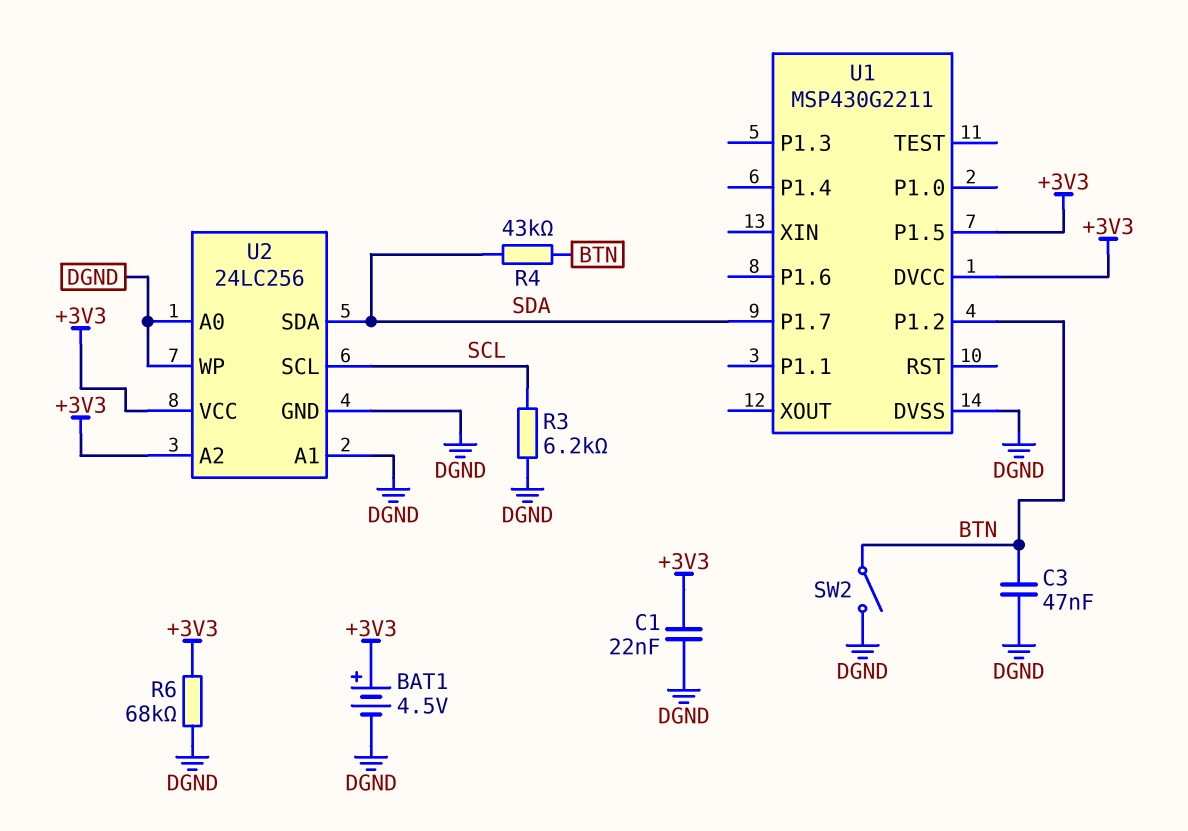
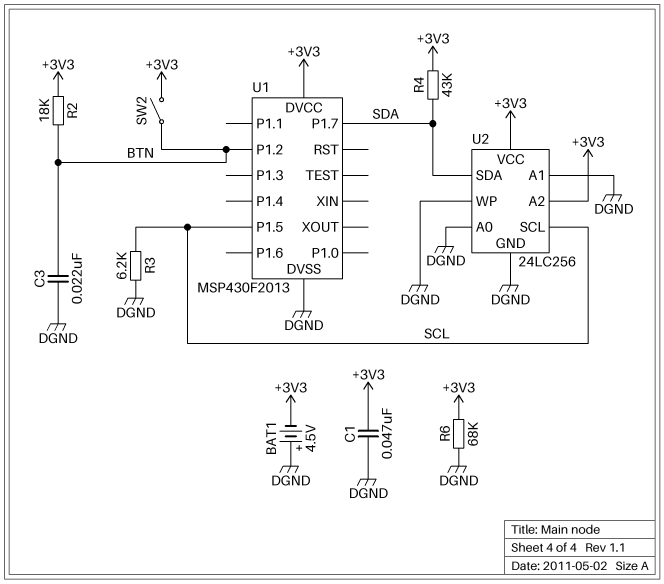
BAT1: 4.5V (plus +3V3, minus DGND) -> 4.5V (plus DGND, minus +3V3)
C1: 22nF (+3V3, DGND) -> 47nF (+3V3, DGND)
C3: 47nF (BTN, DGND) -> 22nF (BTN, DGND)
R2: none -> 18k (+3V3, BTN)
R4: 43k (BTN, SDA) -> 43k (+3V3, SDA)
SW2: switch (BTN, DGND) -> switch (+3V3, BTN)
U1: MSP430G2211 -> MSP430F2013
U1 pin P1.5: +3V3 -> SCL

